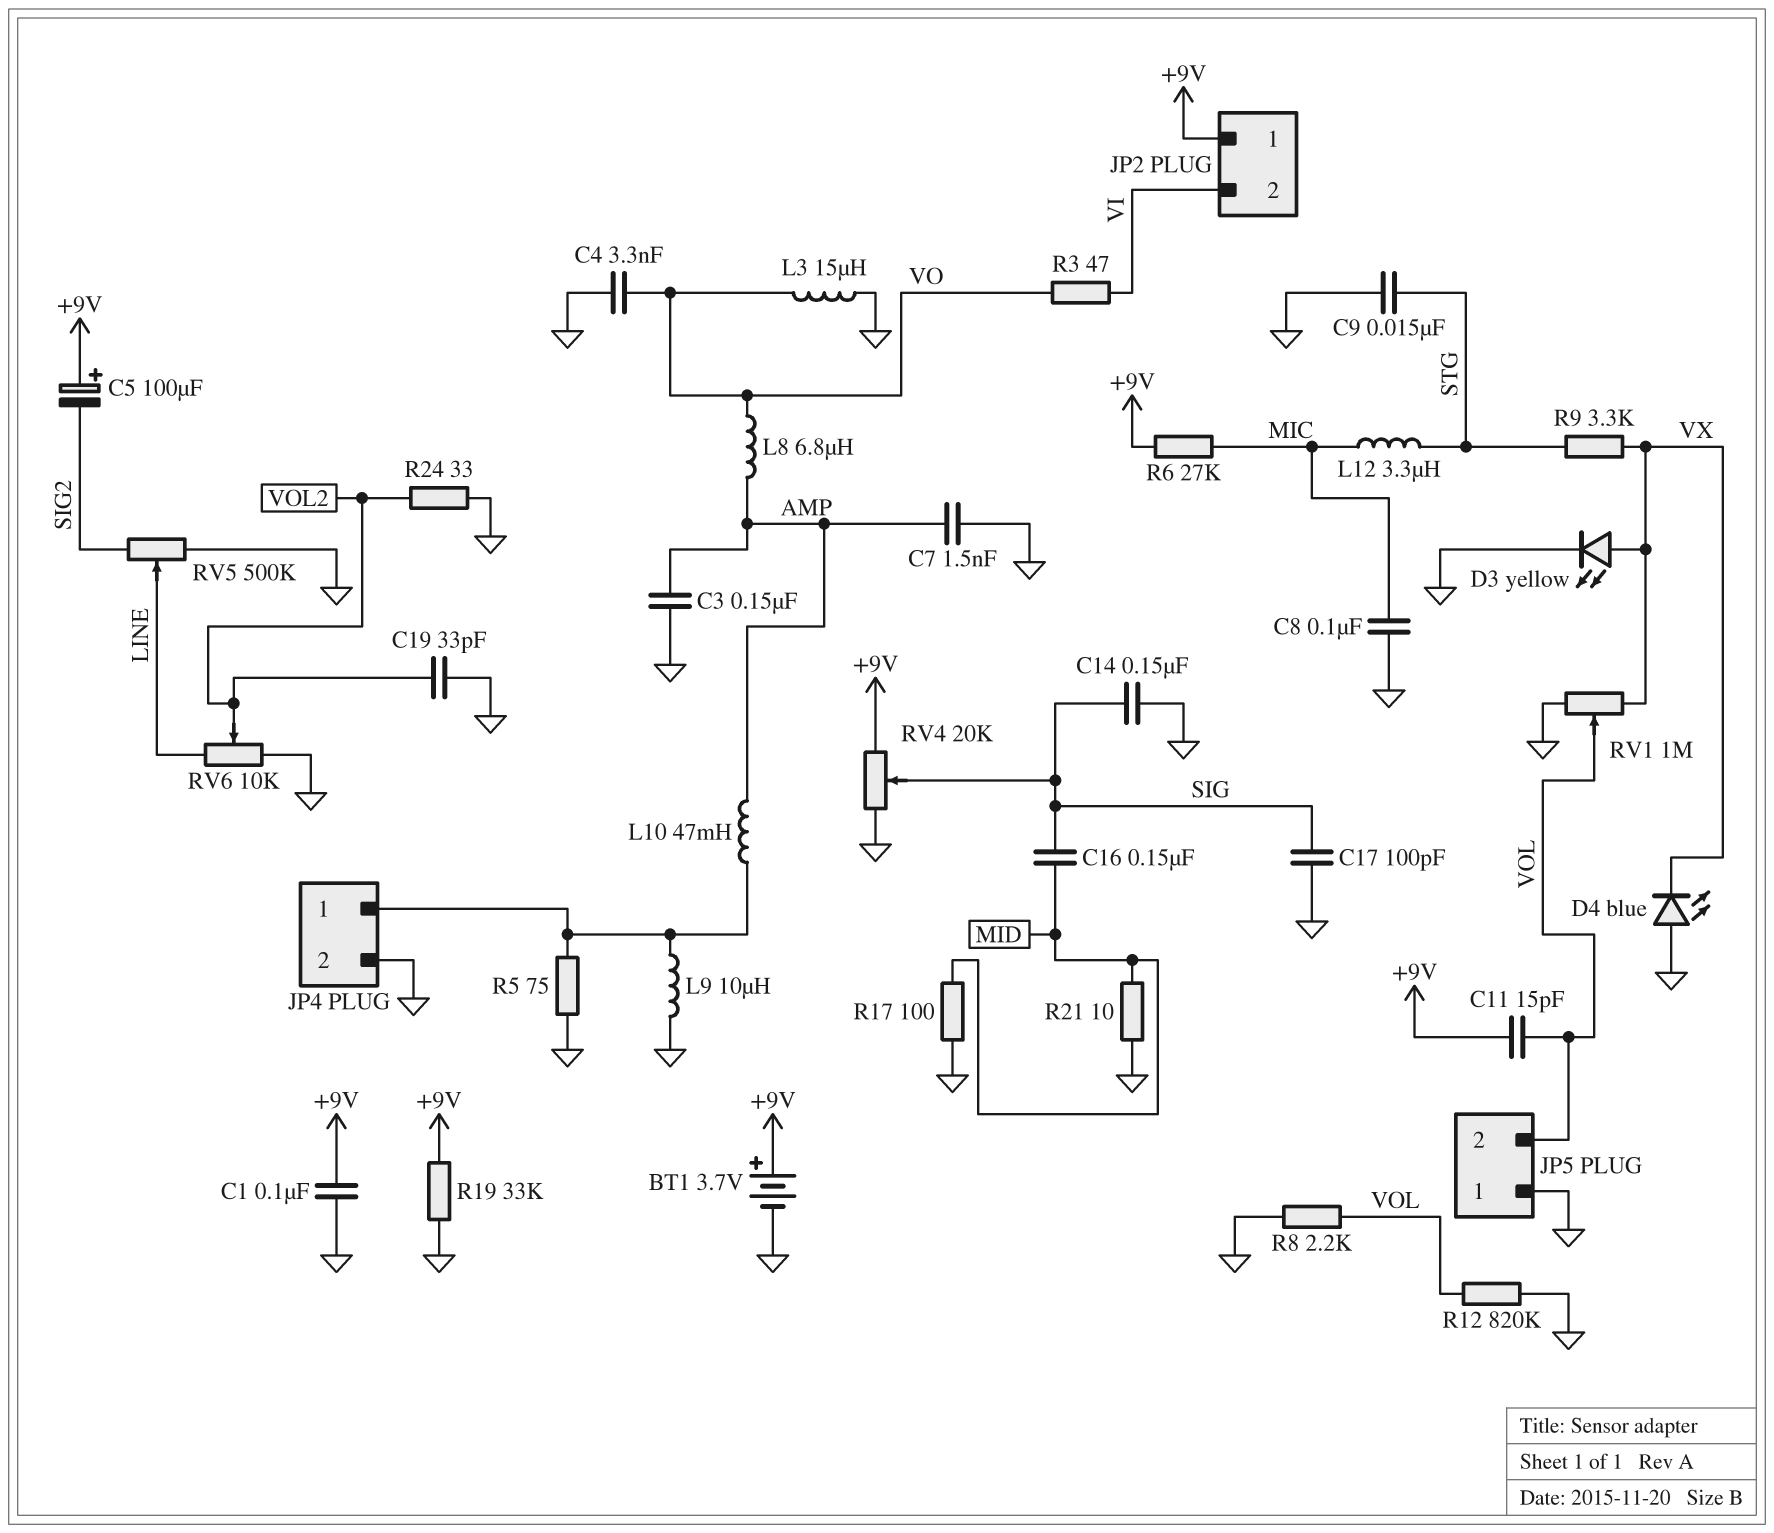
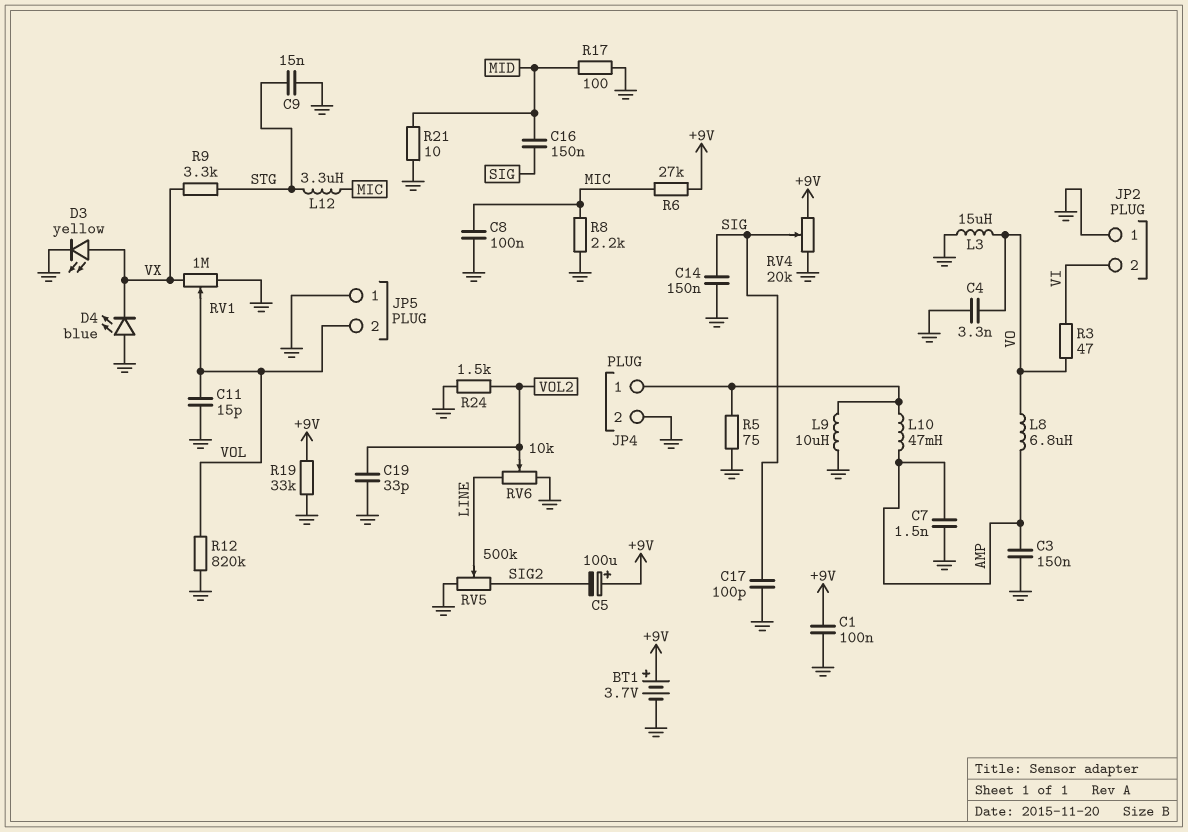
C11: 15pF (+9V, VOL) -> 15pF (GND, VOL)
JP2 pin 1: +9V -> GND
R8: 2.2k (GND, VOL) -> 2.2k (GND, MIC)
R24: 33 (GND, VOL2) -> 1.5k (GND, VOL2)

